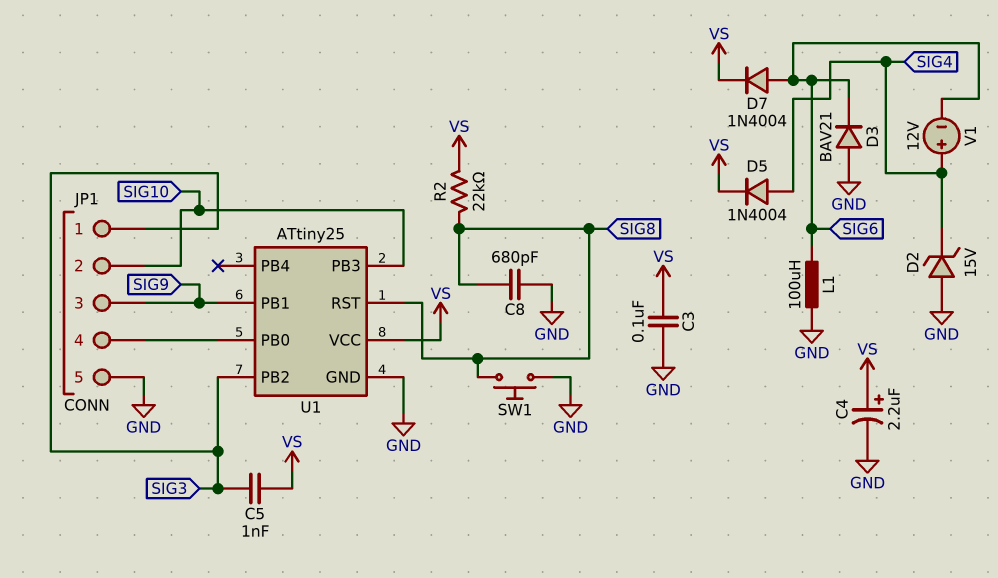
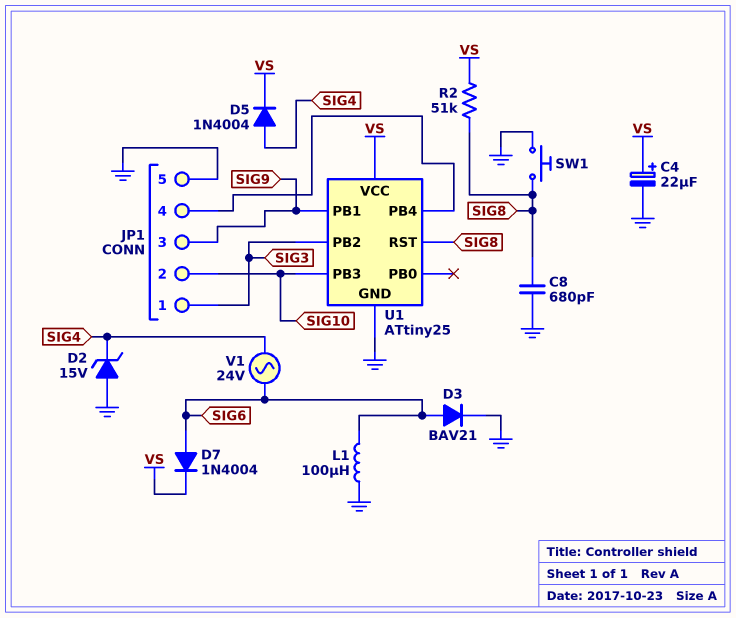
C3: 100nF (GND, VS) -> none
C4: 2.2uF (plus VS, minus GND) -> 22uF (plus VS, minus GND)
C5: 1nF (SIG3, VS) -> none
D3: diode BAV21 (A GND, K SIG6) -> diode BAV21 (A SIG6, K GND)
R2: 22k (SIG8, VS) -> 51k (SIG8, VS)
U1 pin PB0: JP1/4 -> none
U1 pin PB4: none -> JP1/4
V1: 12V (plus SIG4, minus SIG6) -> AC 24V (SIG4, SIG6)

